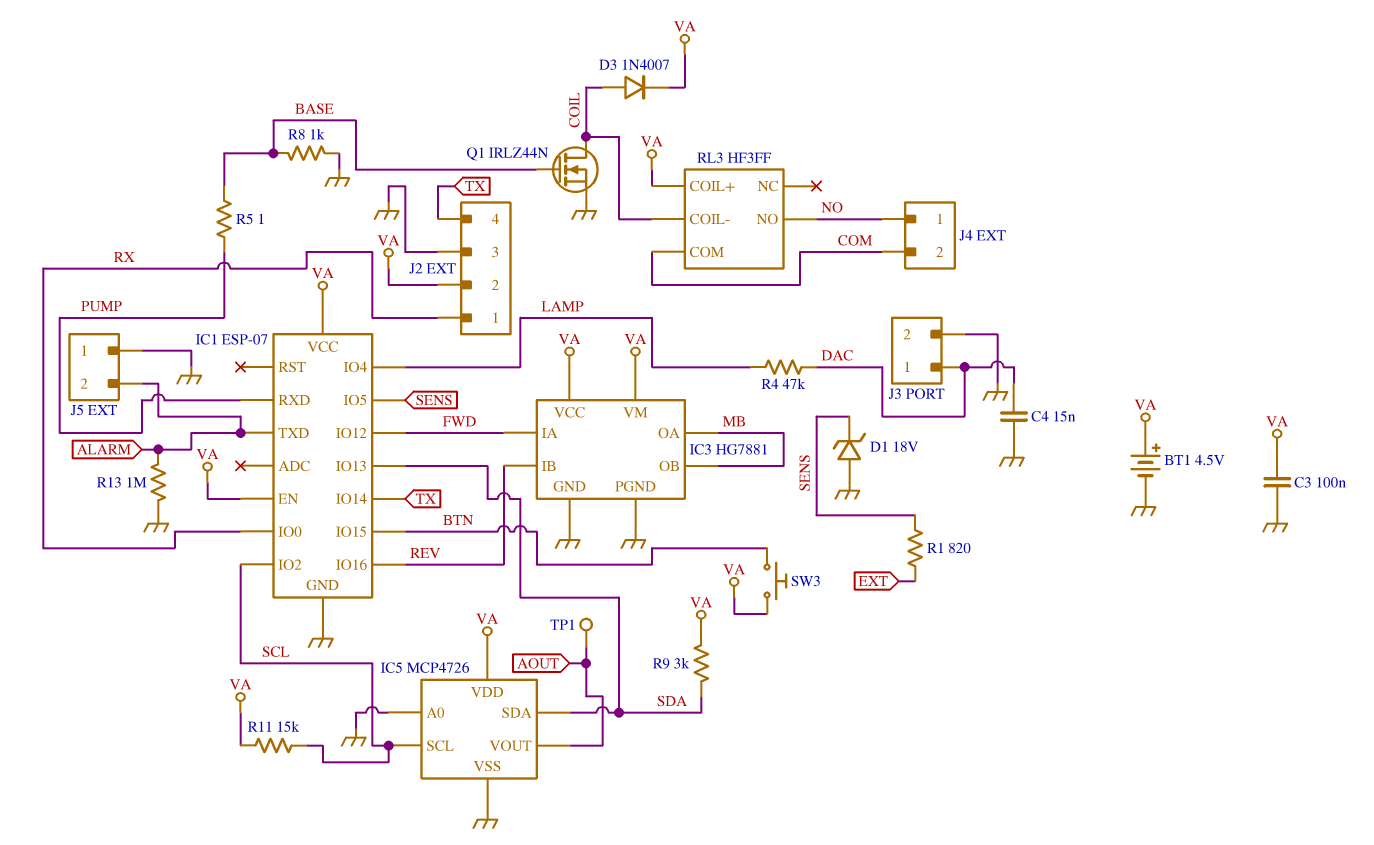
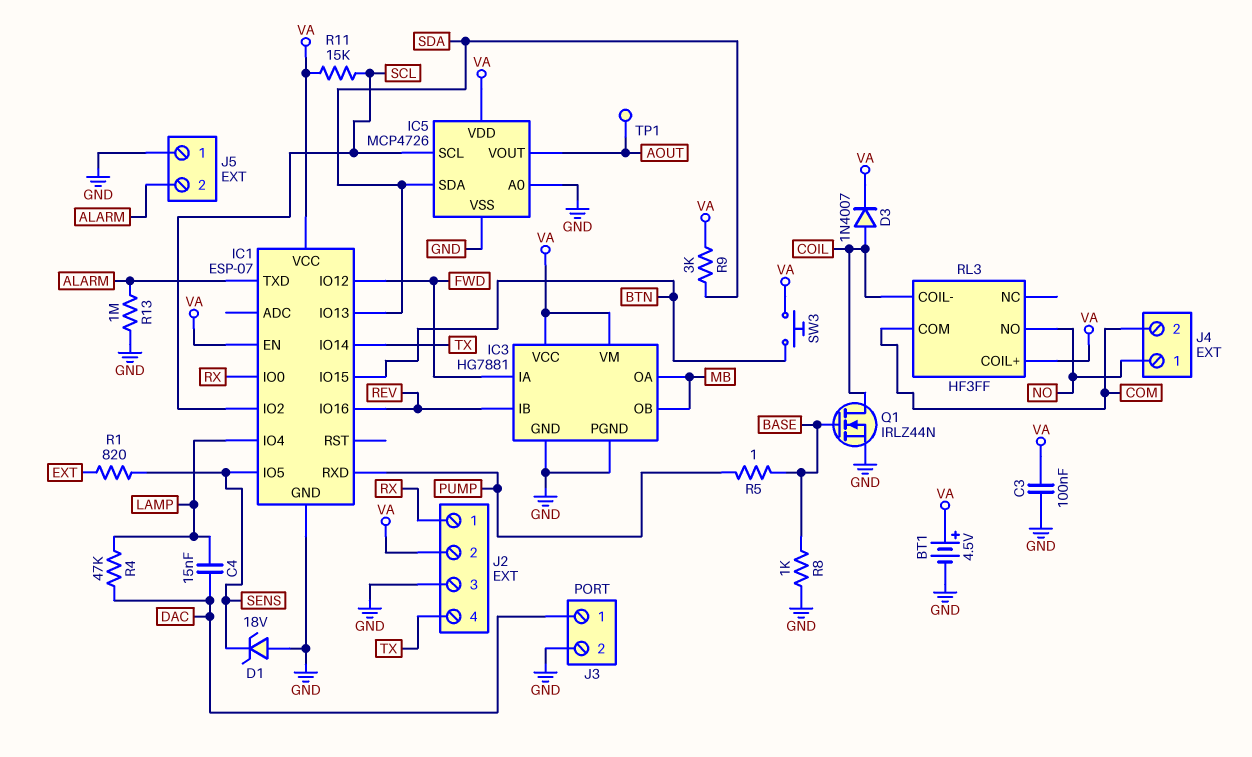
C4: 15nF (DAC, GND) -> 15nF (DAC, LAMP)

